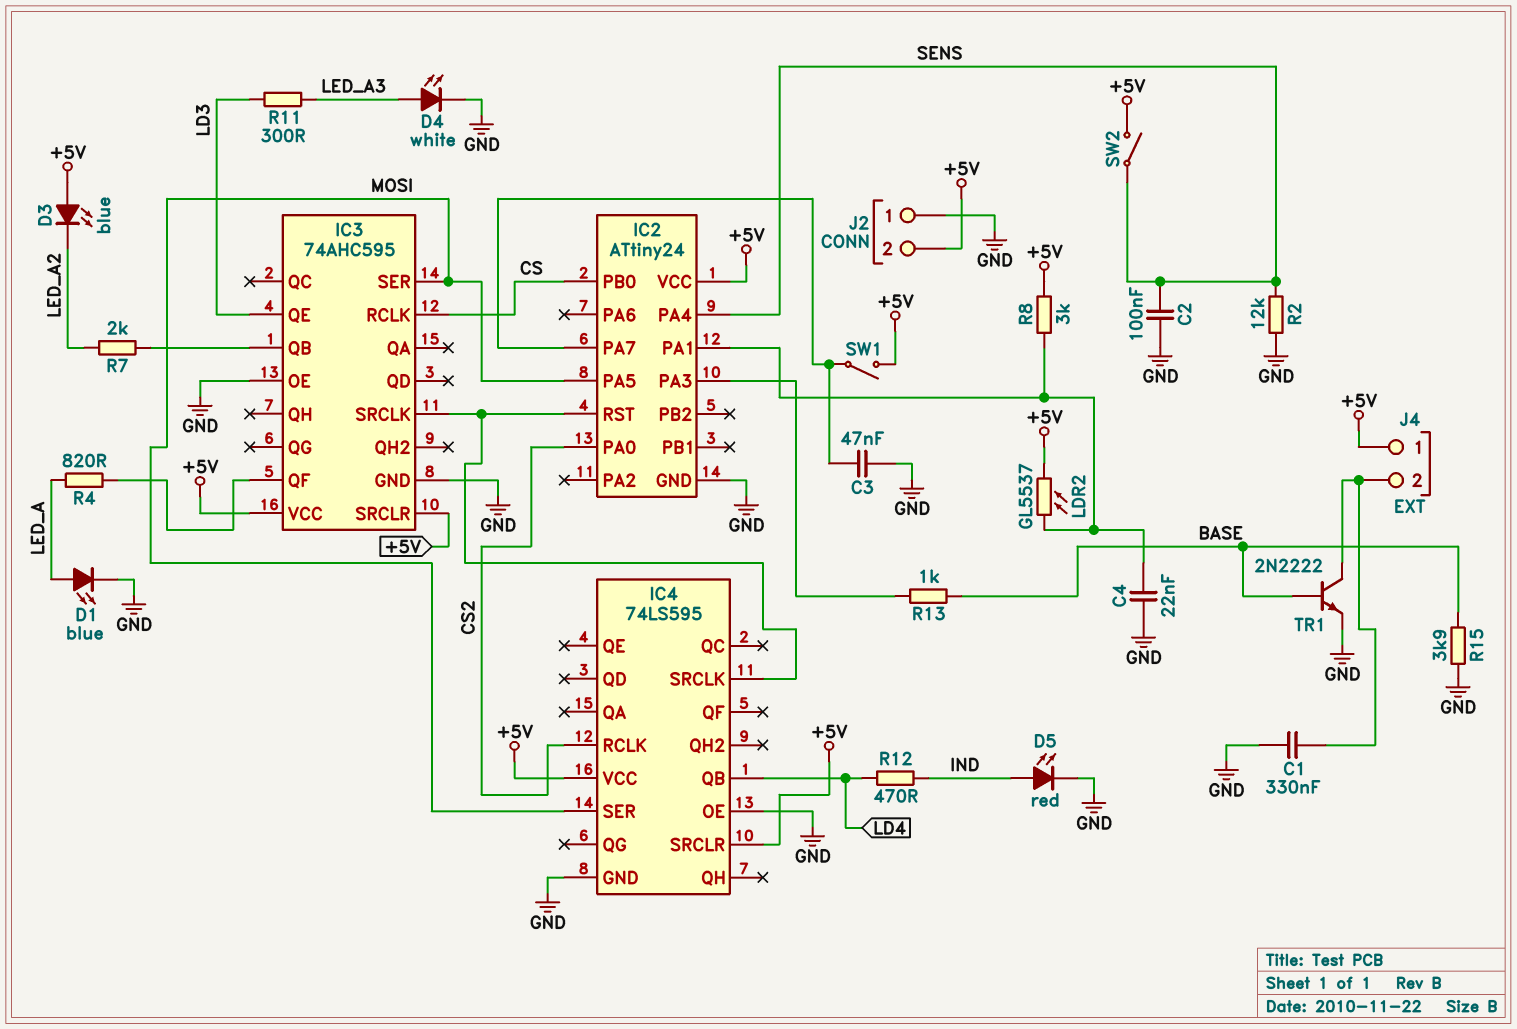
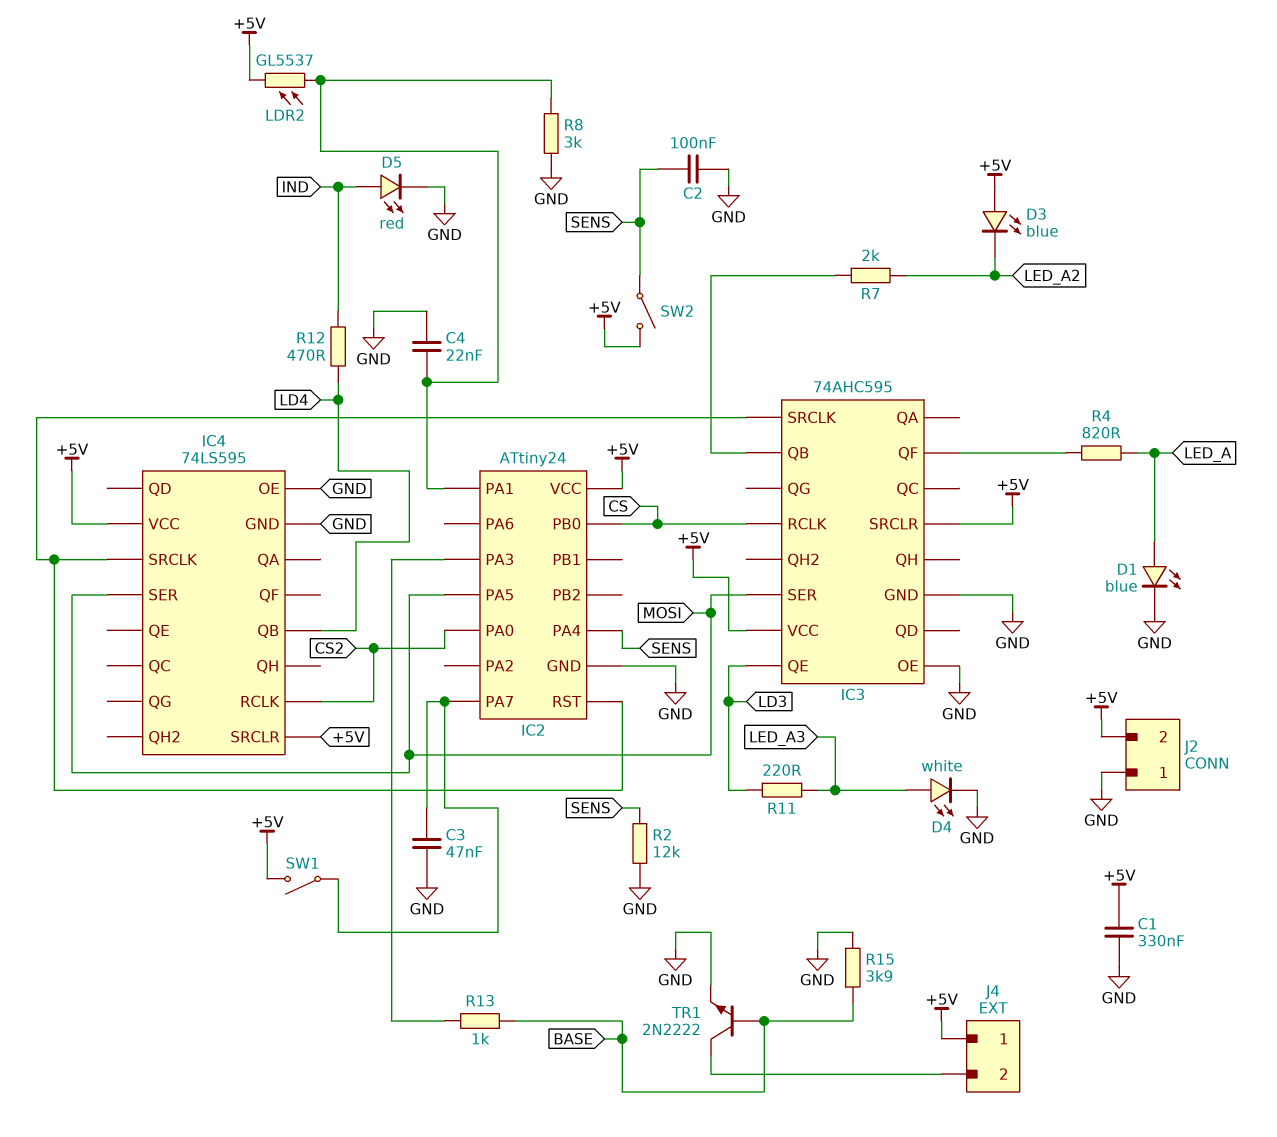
C1: 330nF (GND, J4/2) -> 330nF (+5V, GND)
R8: 3k (+5V, IC2/PA1) -> 3k (GND, IC2/PA1)
R11: 300 (LD3, LED_A3) -> 220 (LD3, LED_A3)

